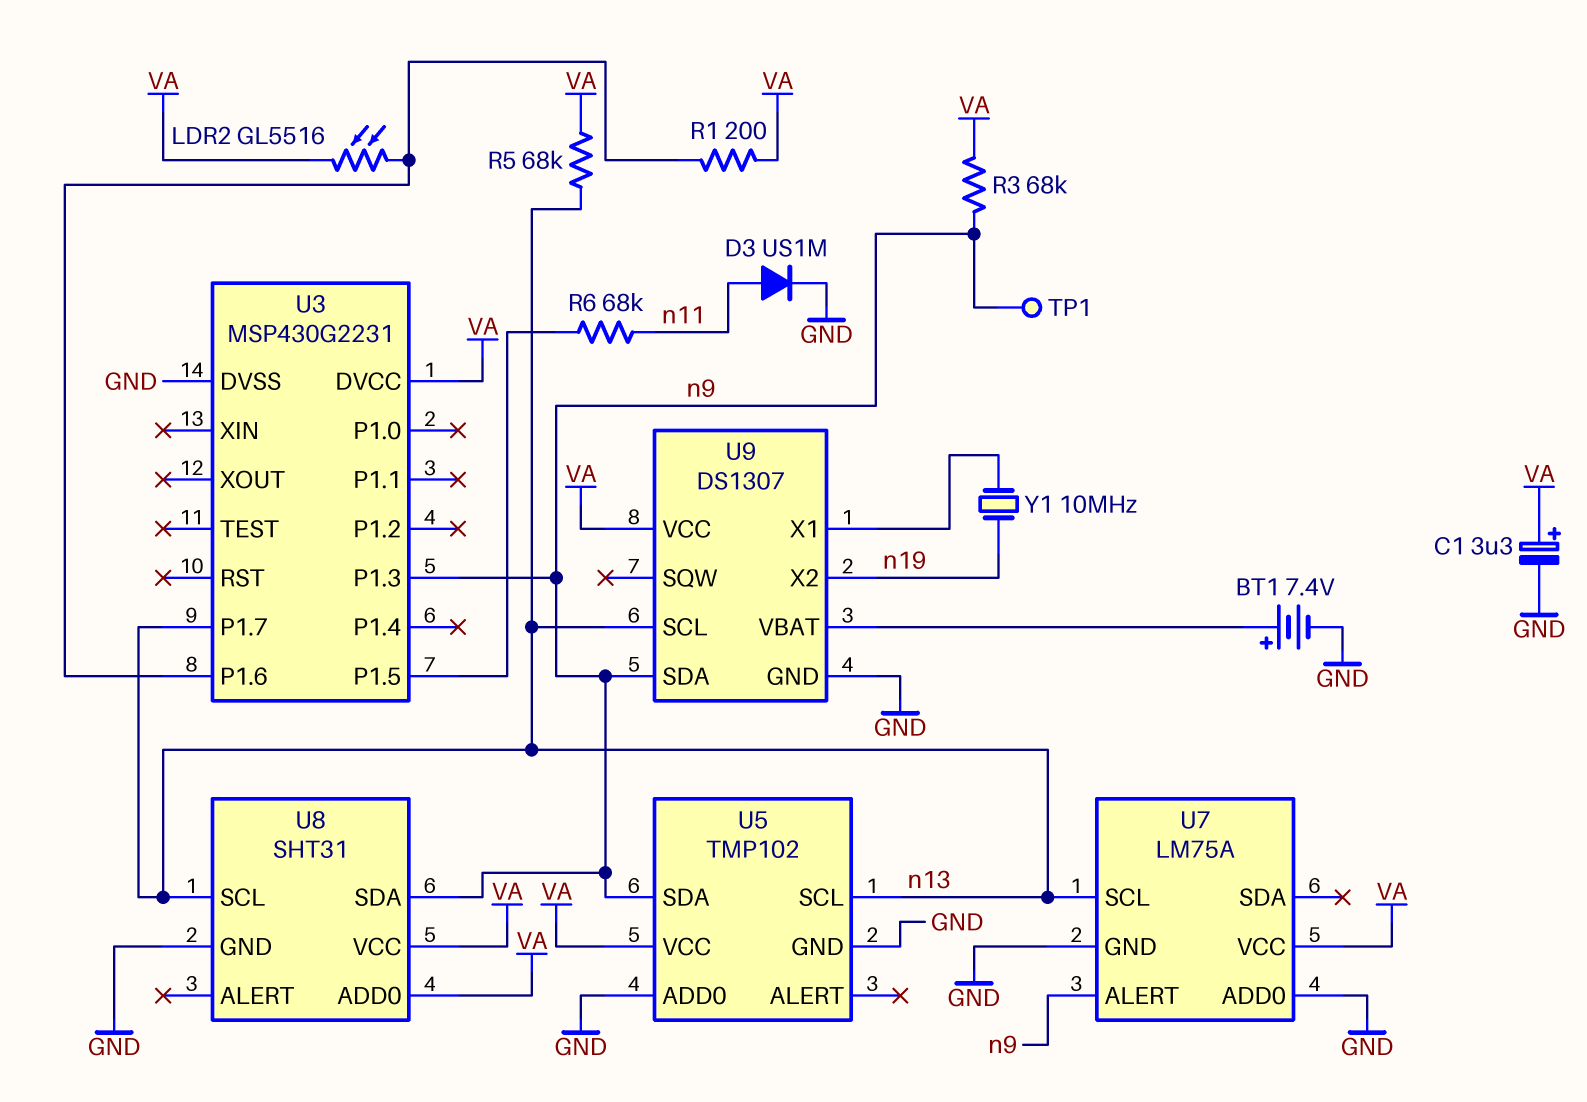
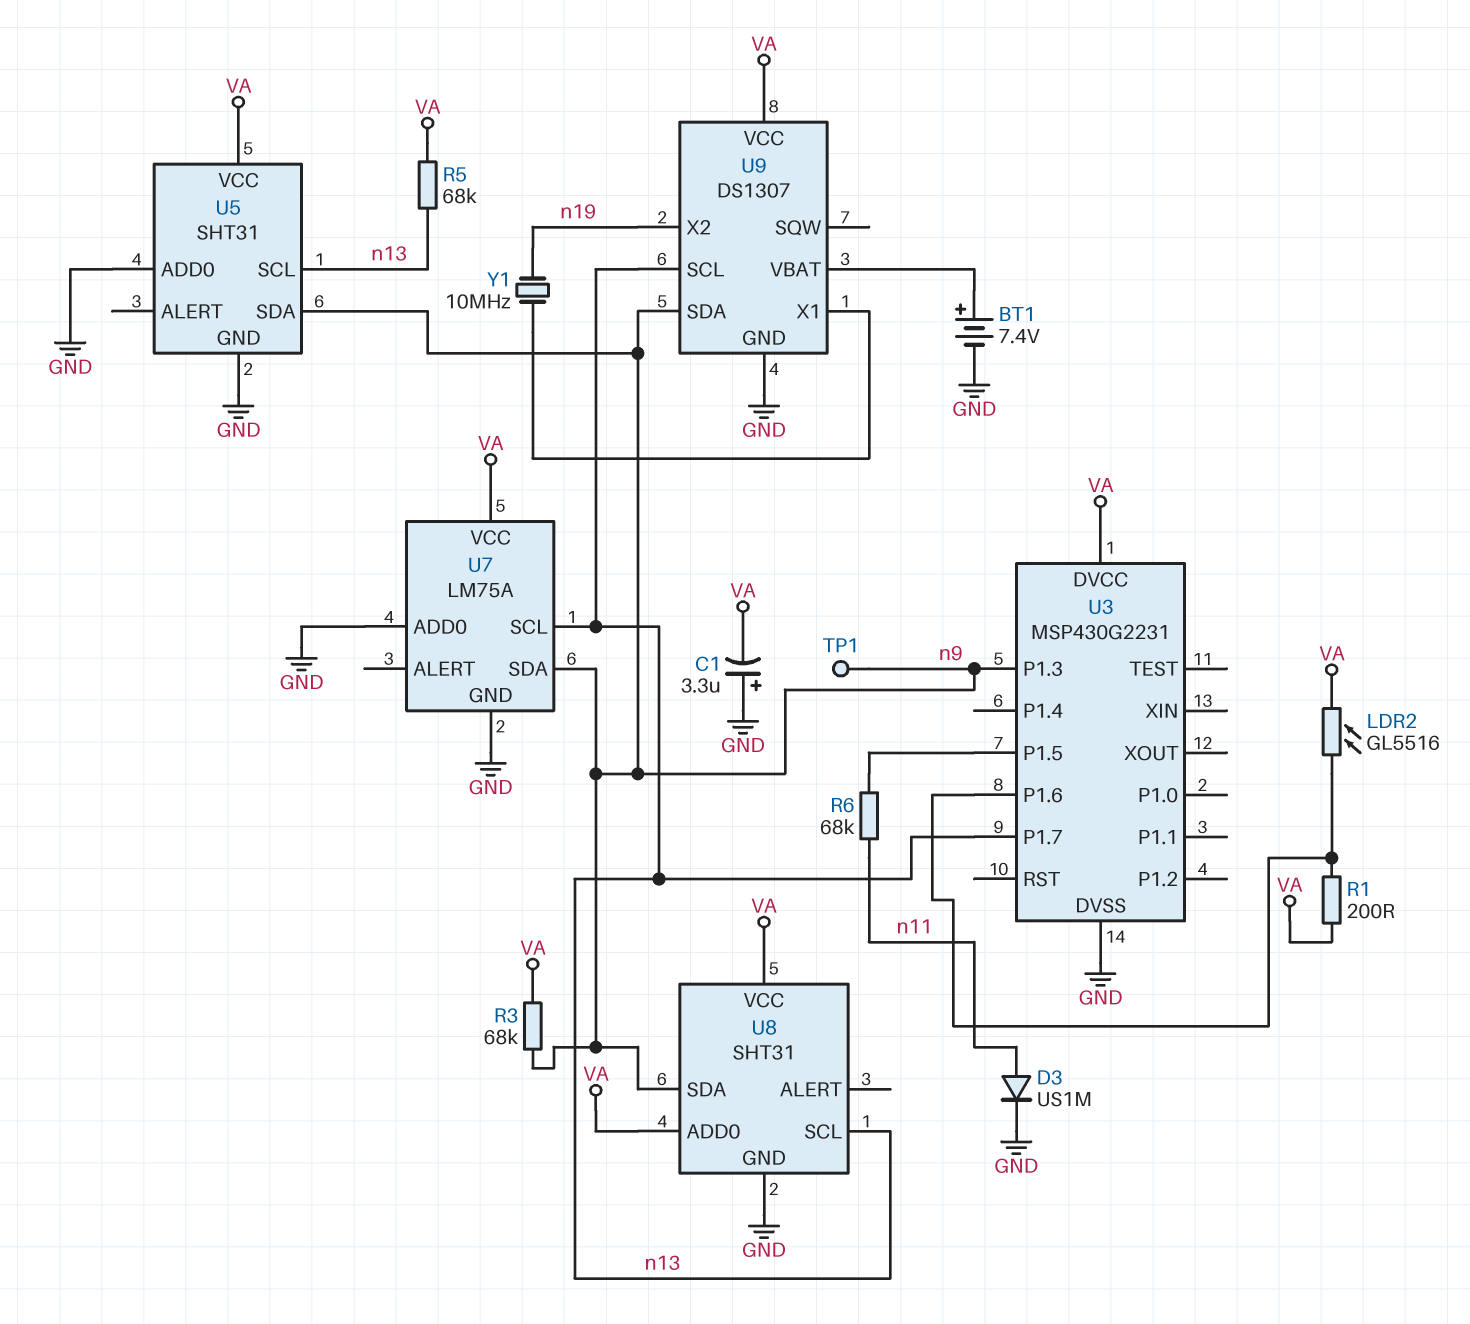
C1: 3.3uF (plus VA, minus GND) -> 3.3uF (plus GND, minus VA)
U5: TMP102 -> SHT31
U7 pin ALERT: n9 -> none
U7 pin SDA: none -> n9

